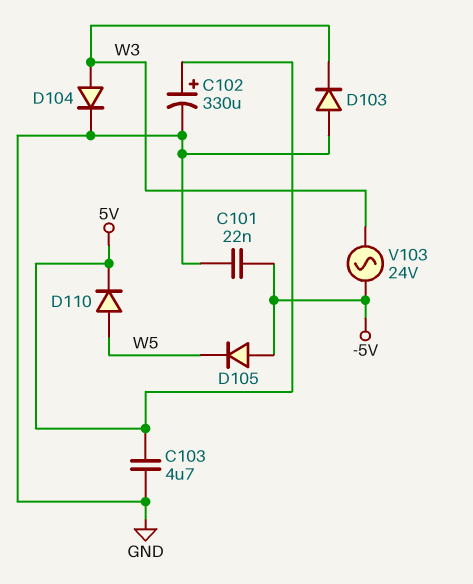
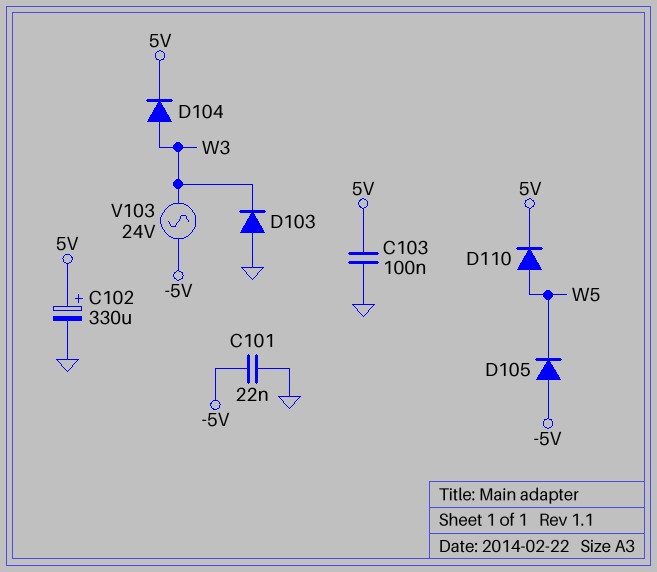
C103: 4.7uF (5V, GND) -> 100nF (5V, GND)
D104: diode (A W3, K GND) -> diode (A W3, K 5V)

